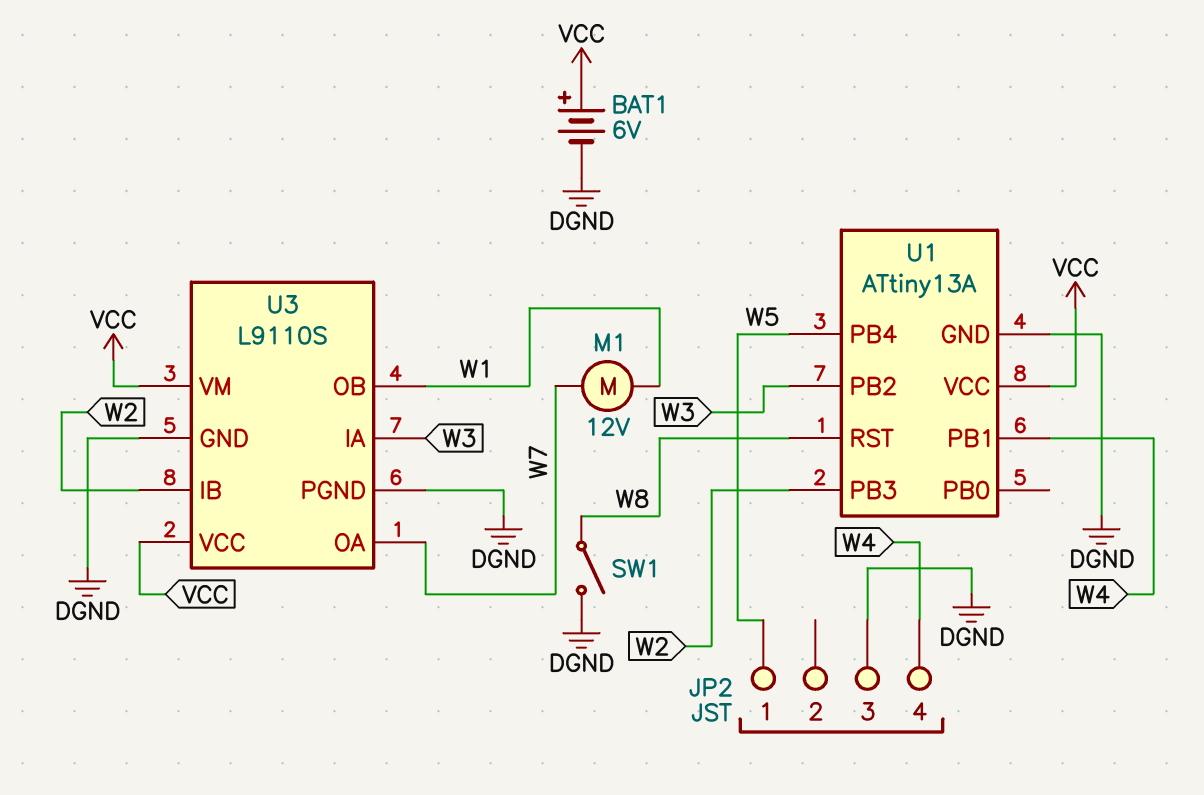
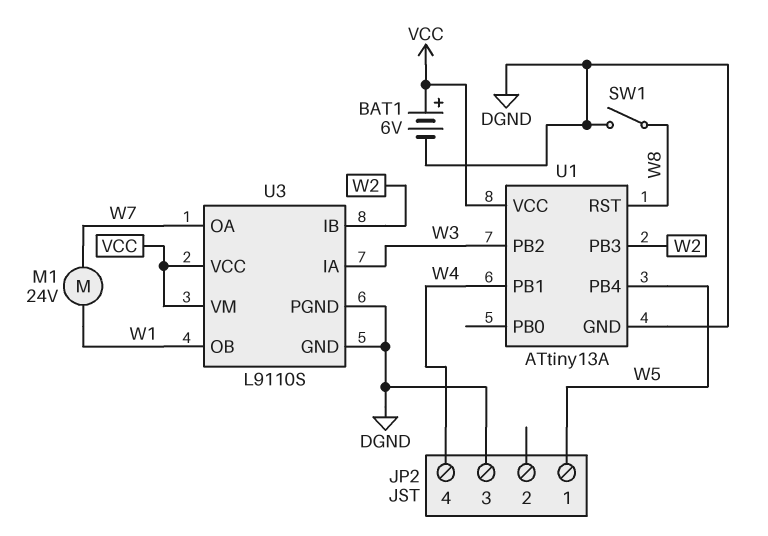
M1: motor 12V (W1, W7) -> motor 24V (W1, W7)

